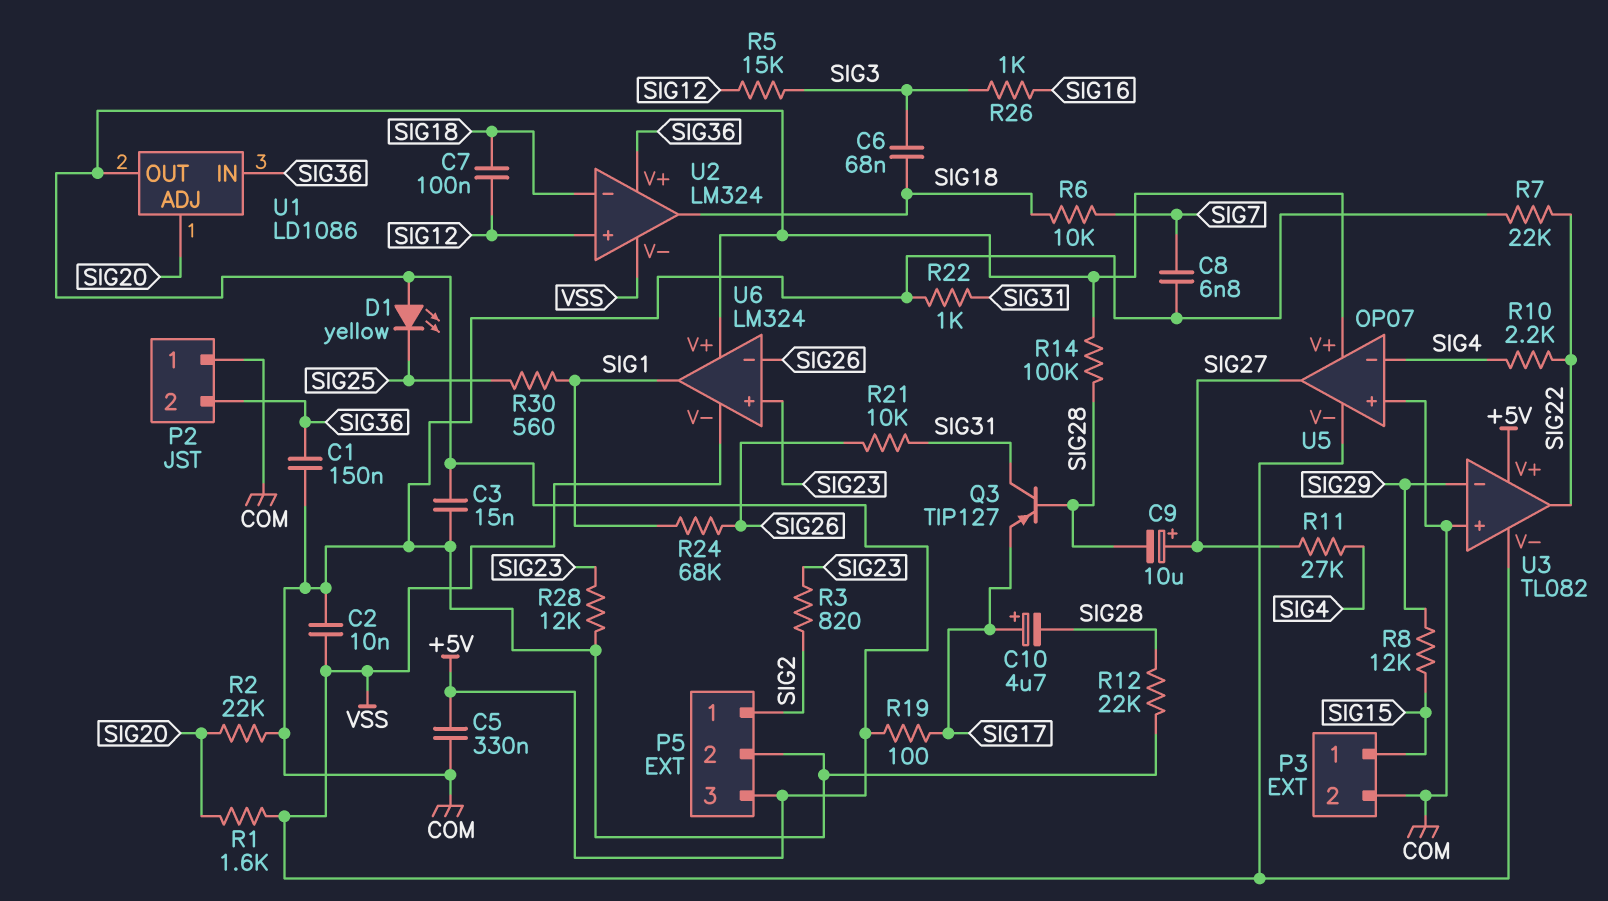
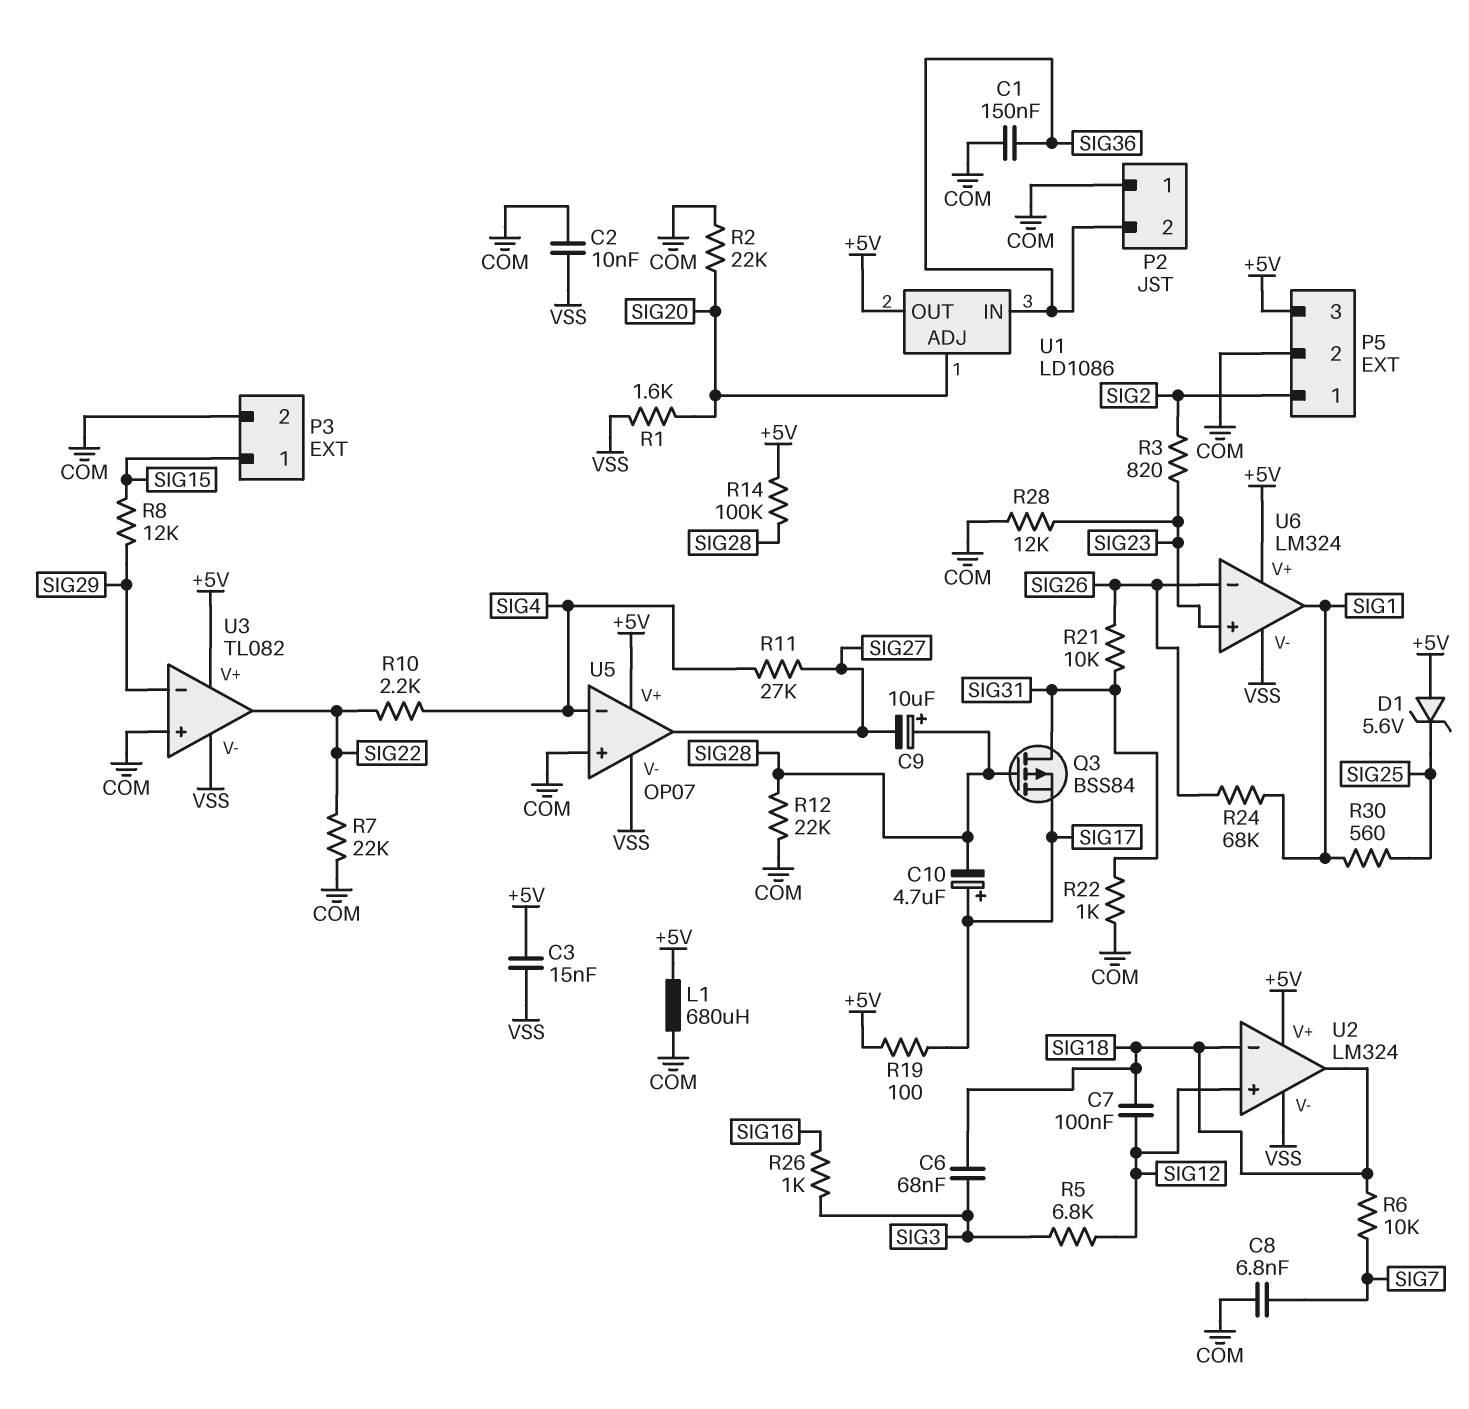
C3: 15nF (+5V, COM) -> 15nF (+5V, VSS)
C5: 330nF (+5V, COM) -> none
C9: 10uF (plus SIG27, minus SIG28) -> 10uF (plus SIG28, minus SIG27)
D1: LED yellow (A +5V, K SIG25) -> zener 5.6V (A +5V, K SIG25)
L1: none -> 680uH (+5V, COM)
Q3: PNP TIP127 (B SIG28, C SIG31, E SIG17) -> PMOS BSS84 (G SIG28, D SIG31, S SIG17)
R5: 15k (SIG3, SIG12) -> 6.8k (SIG3, SIG12)
U2 pin V+: SIG36 -> +5V

